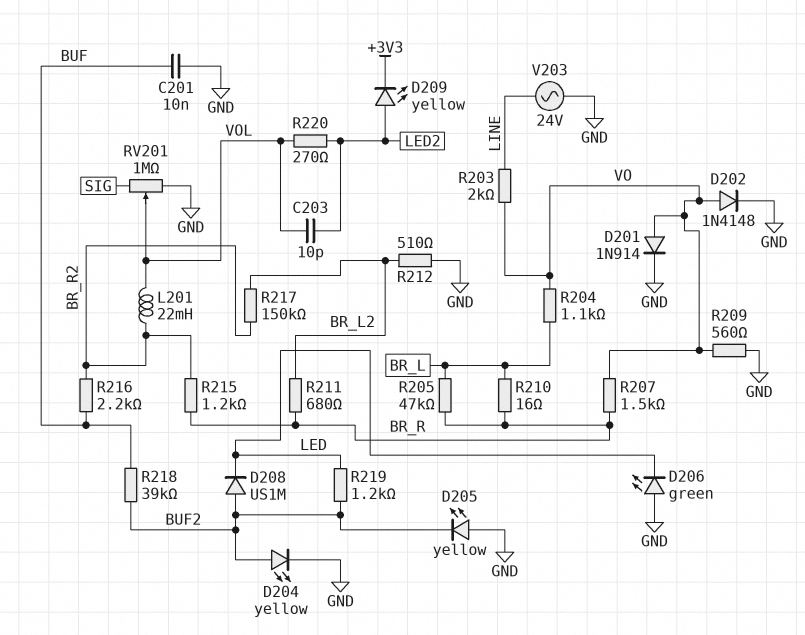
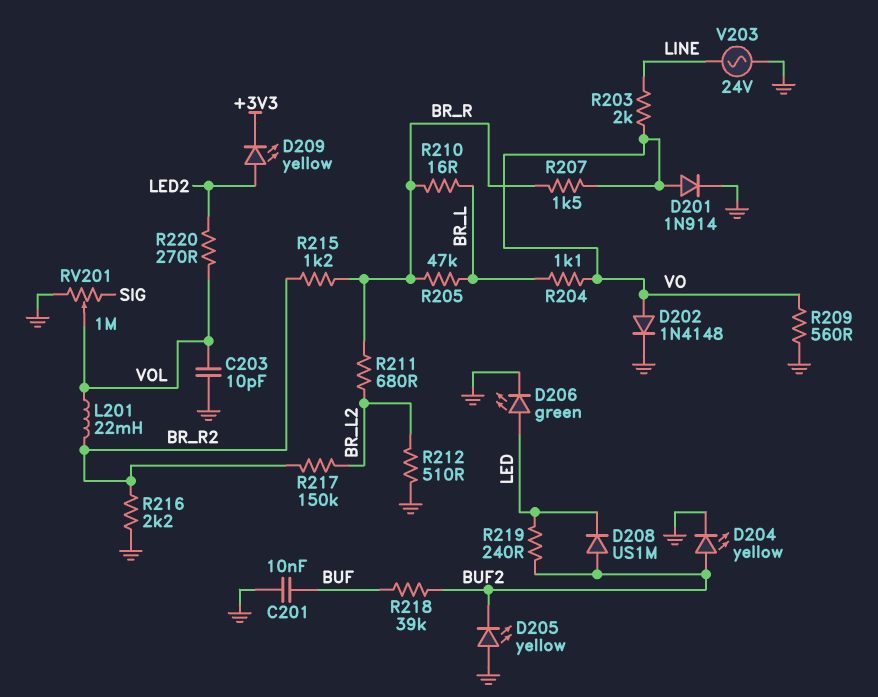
C203: 10pF (LED2, VOL) -> 10pF (GND, VOL)
D206: LED green (A GND, K LED) -> LED green (A LED, K GND)
R216: 2.2k (BR_R2, BUF) -> 2.2k (BR_R2, GND)
R219: 1.2k (BUF2, LED) -> 240 (BUF2, LED)

